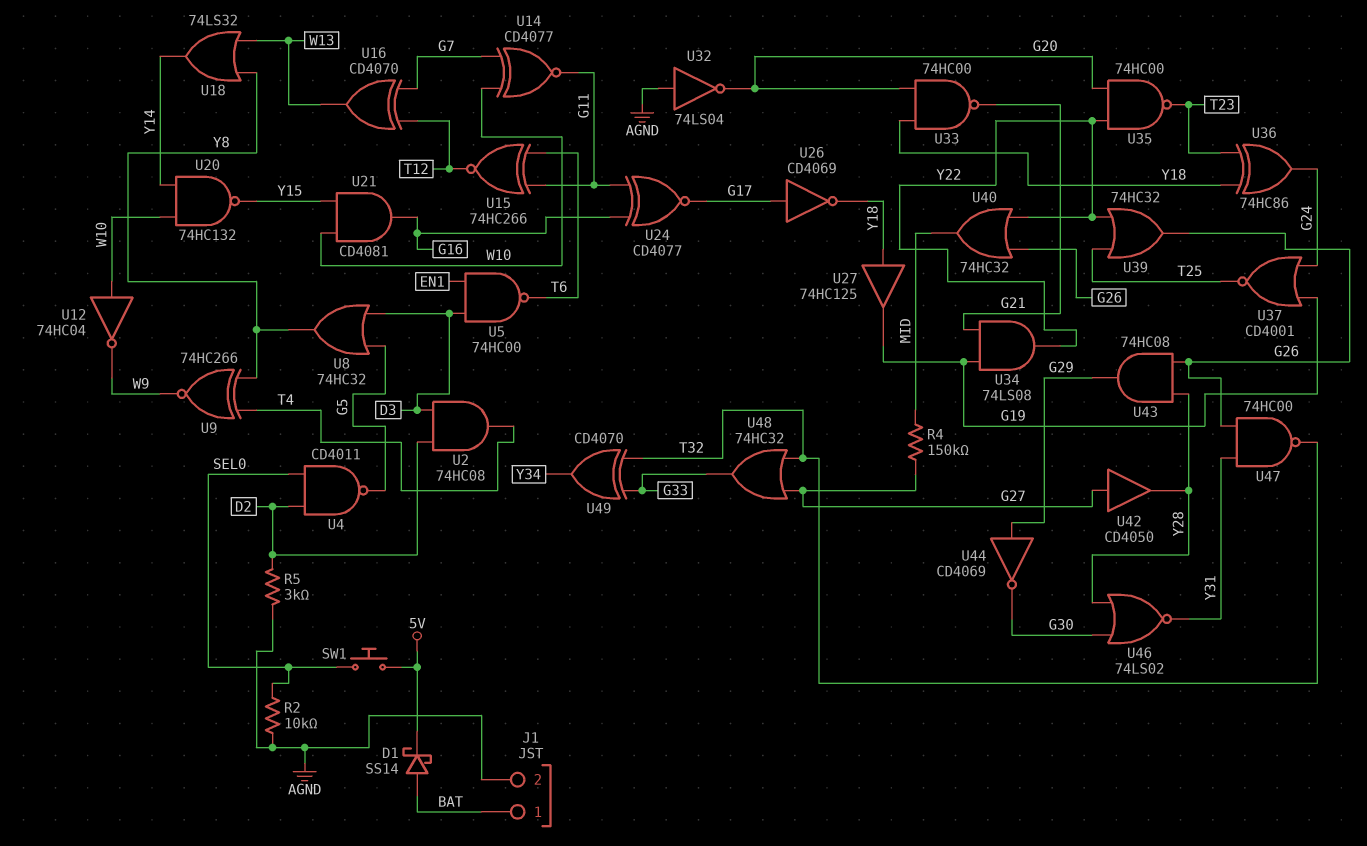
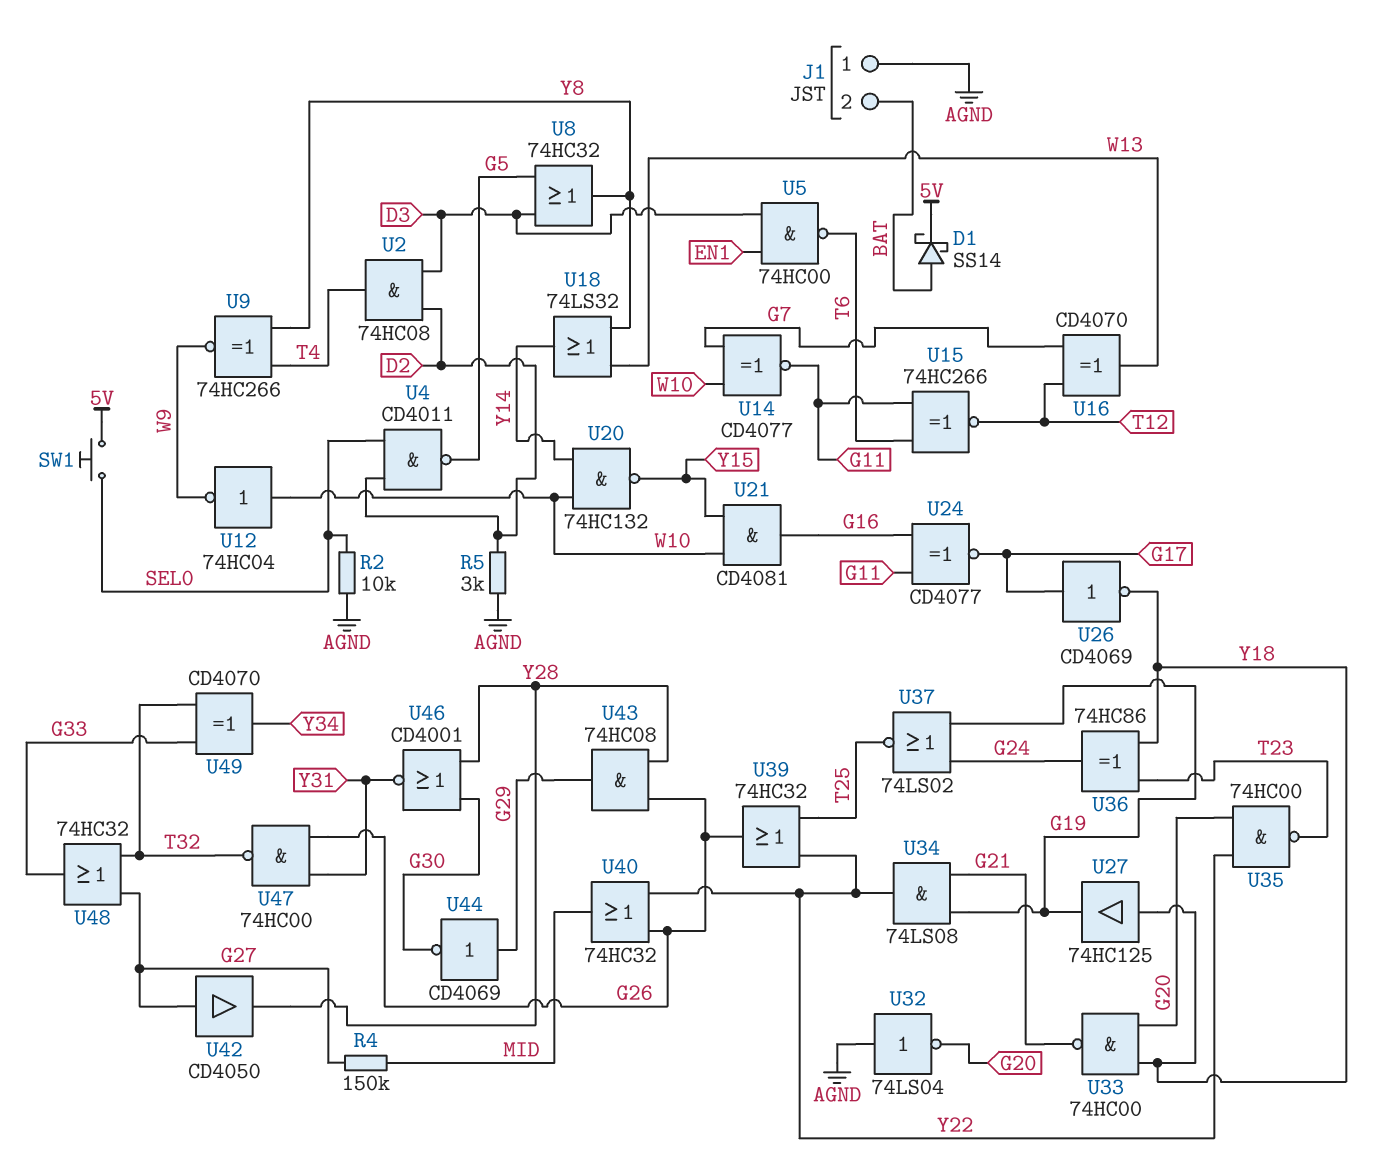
J1 pin 1: BAT -> AGND
J1 pin 2: AGND -> BAT
U37: NOR CD4001 (in G19, in G24, out T25) -> NOR 74LS02 (in G19, in G24, out T25)
U46: NOR 74LS02 (in G30, in Y28, out Y31) -> NOR CD4001 (in G30, in Y28, out Y31)

